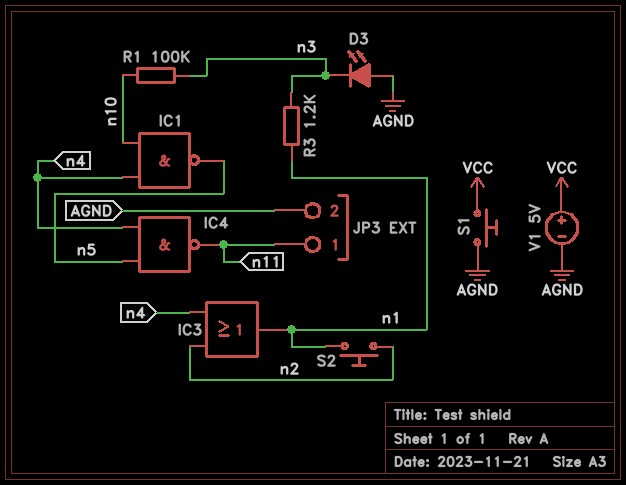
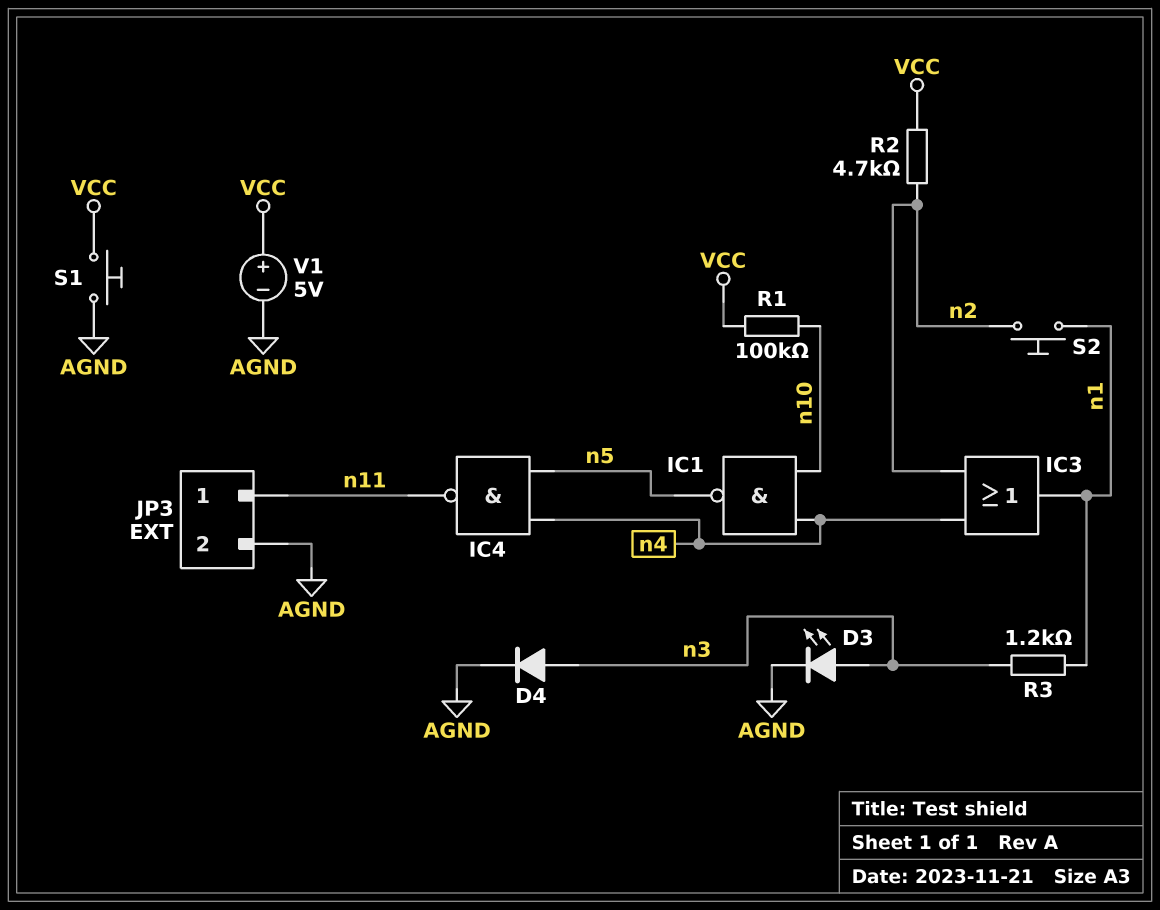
D3: LED (A AGND, K n3) -> LED (A n3, K AGND)
D4: none -> diode (A n3, K AGND)
R1: 100k (n3, n10) -> 100k (VCC, n10)
R2: none -> 4.7k (VCC, n2)

